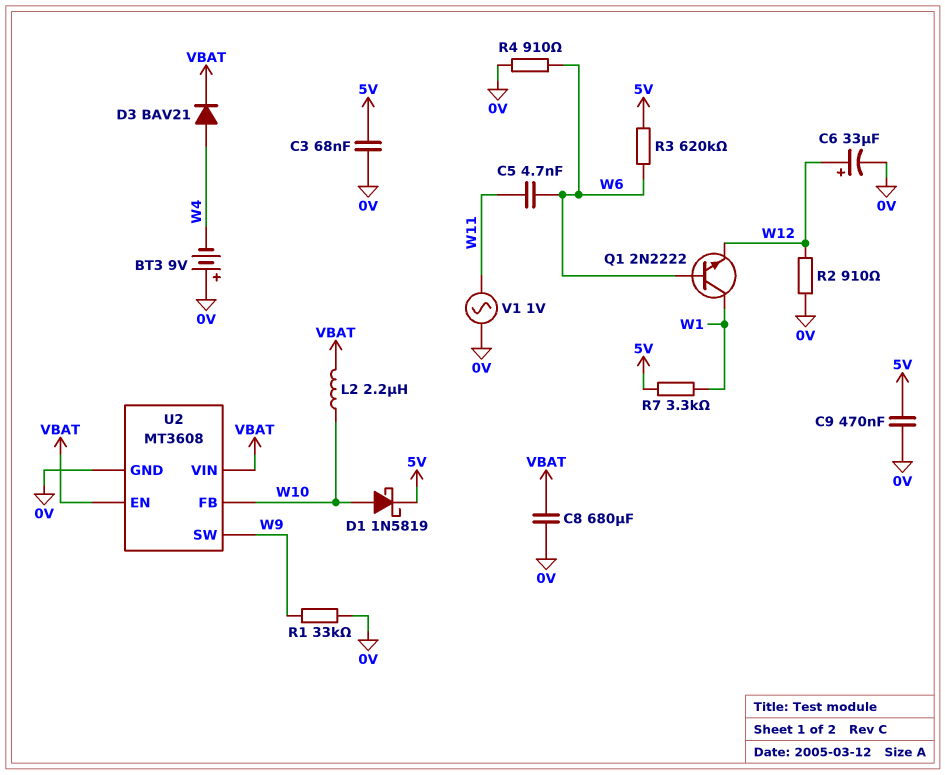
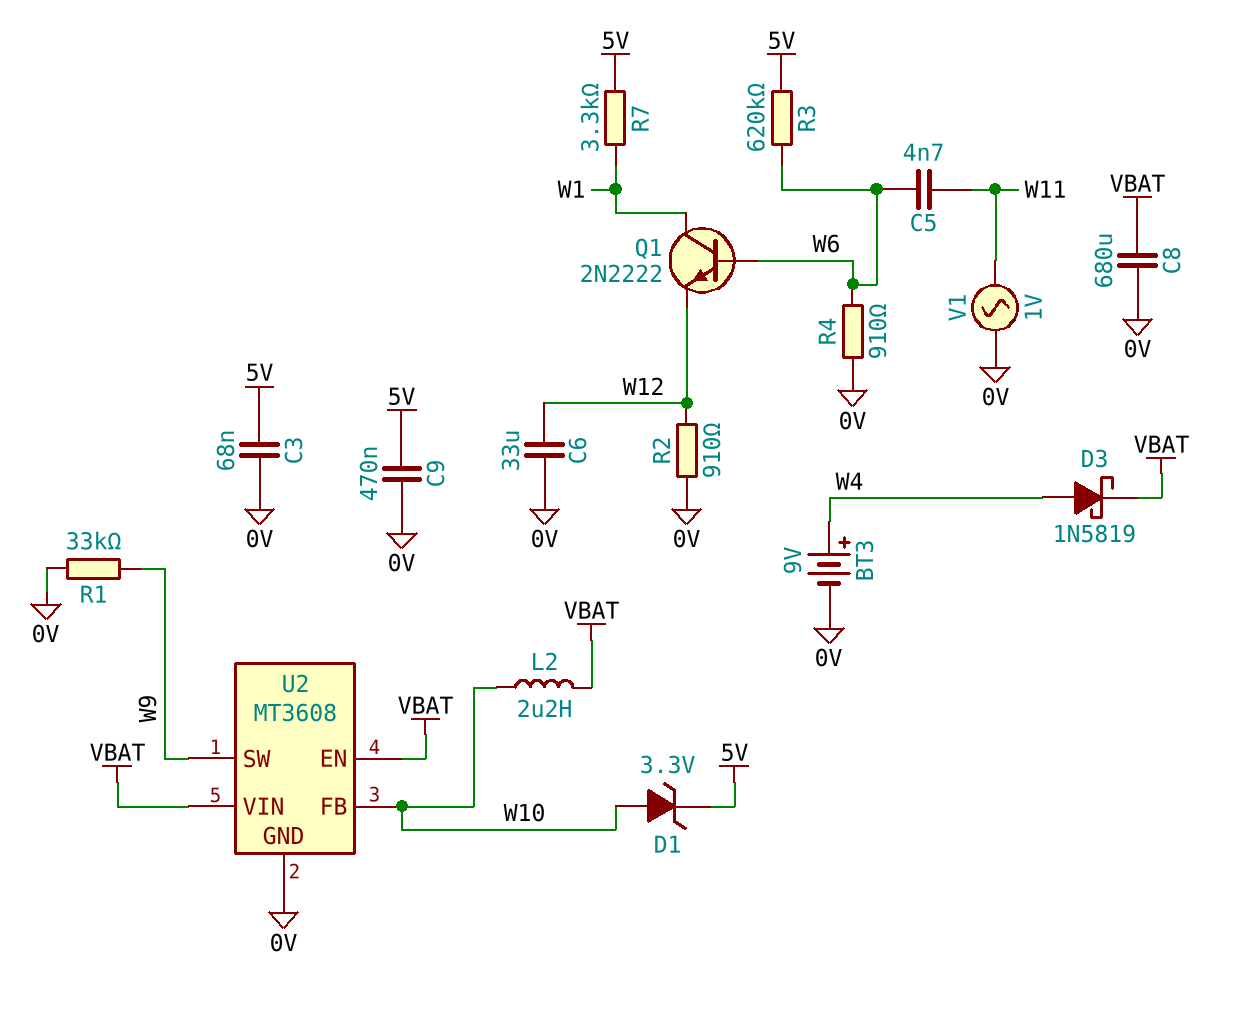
BT3: 9V (plus 0V, minus W4) -> 9V (plus W4, minus 0V)
C6: 33uF (plus W12, minus 0V) -> 33uF (0V, W12)
D1: schottky 1N5819 (A W10, K 5V) -> zener 3.3V (A W10, K 5V)
D3: diode BAV21 (A W4, K VBAT) -> schottky 1N5819 (A W4, K VBAT)

